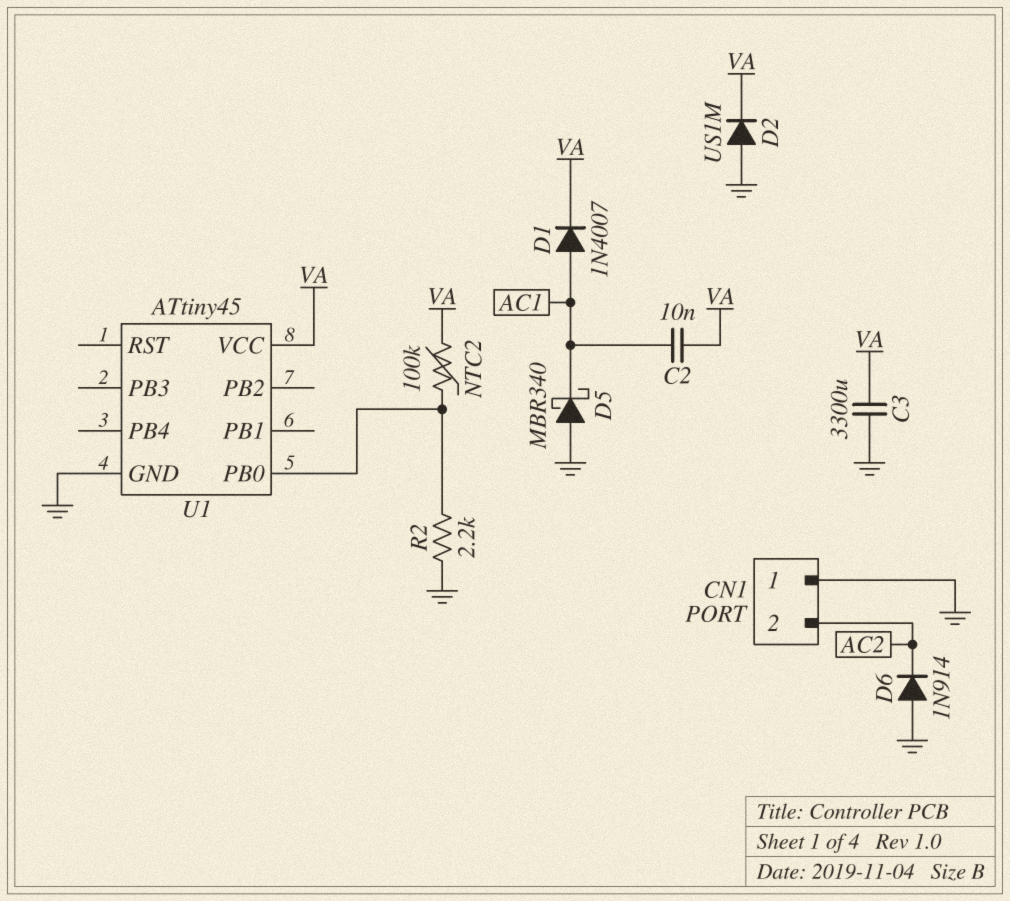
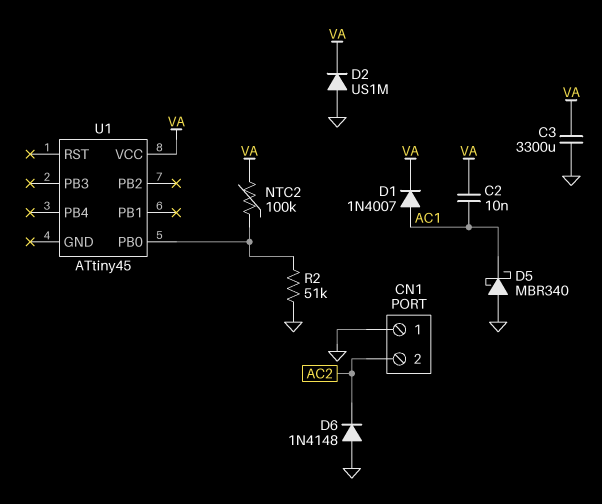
D6: diode 1N914 (A GND, K AC2) -> diode 1N4148 (A GND, K AC2)
R2: 2.2k (GND, U1/PB0) -> 51k (GND, U1/PB0)
U1 pin GND: GND -> none

